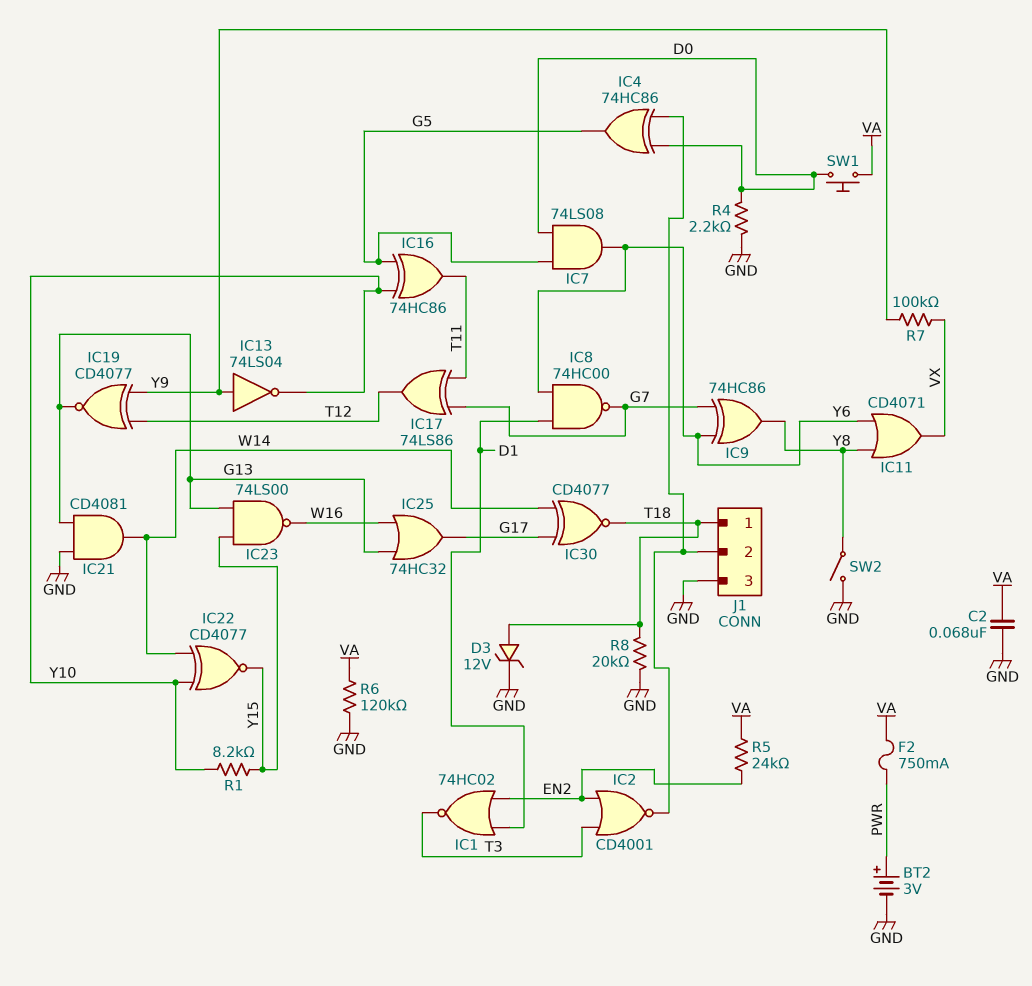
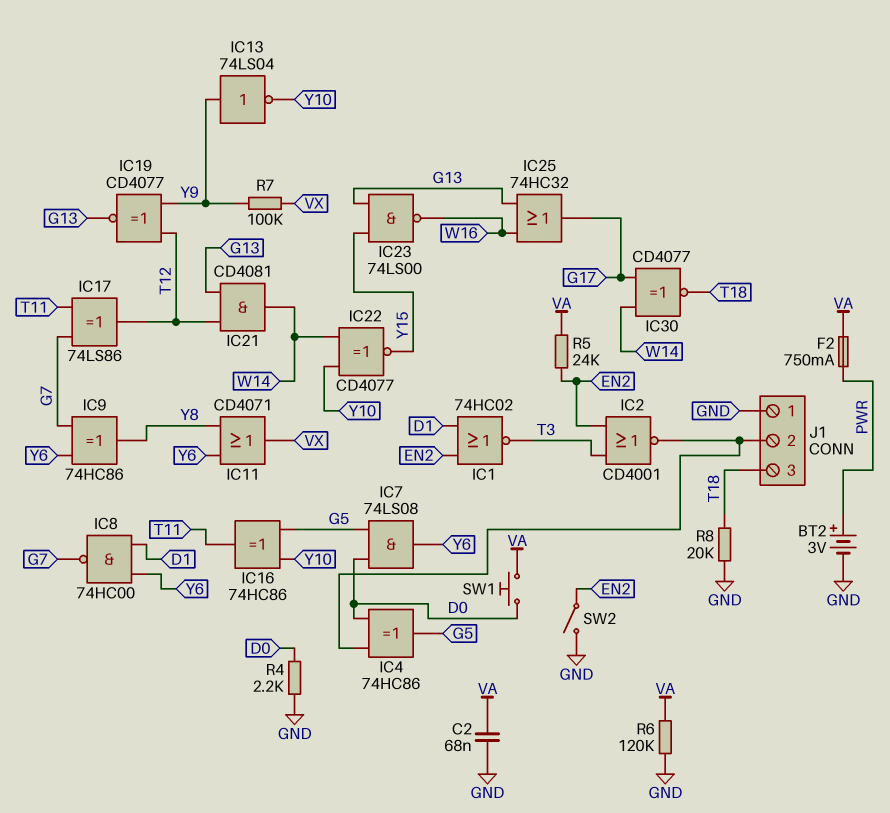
D3: zener 12V (A T18, K GND) -> none
IC21: AND CD4081 (in G13, in GND, out W14) -> AND CD4081 (in G13, in T12, out W14)
J1 pin 1: T18 -> GND
J1 pin 3: GND -> T18
R1: 8.2k (Y10, Y15) -> none
SW2: switch (GND, Y8) -> switch (EN2, GND)

